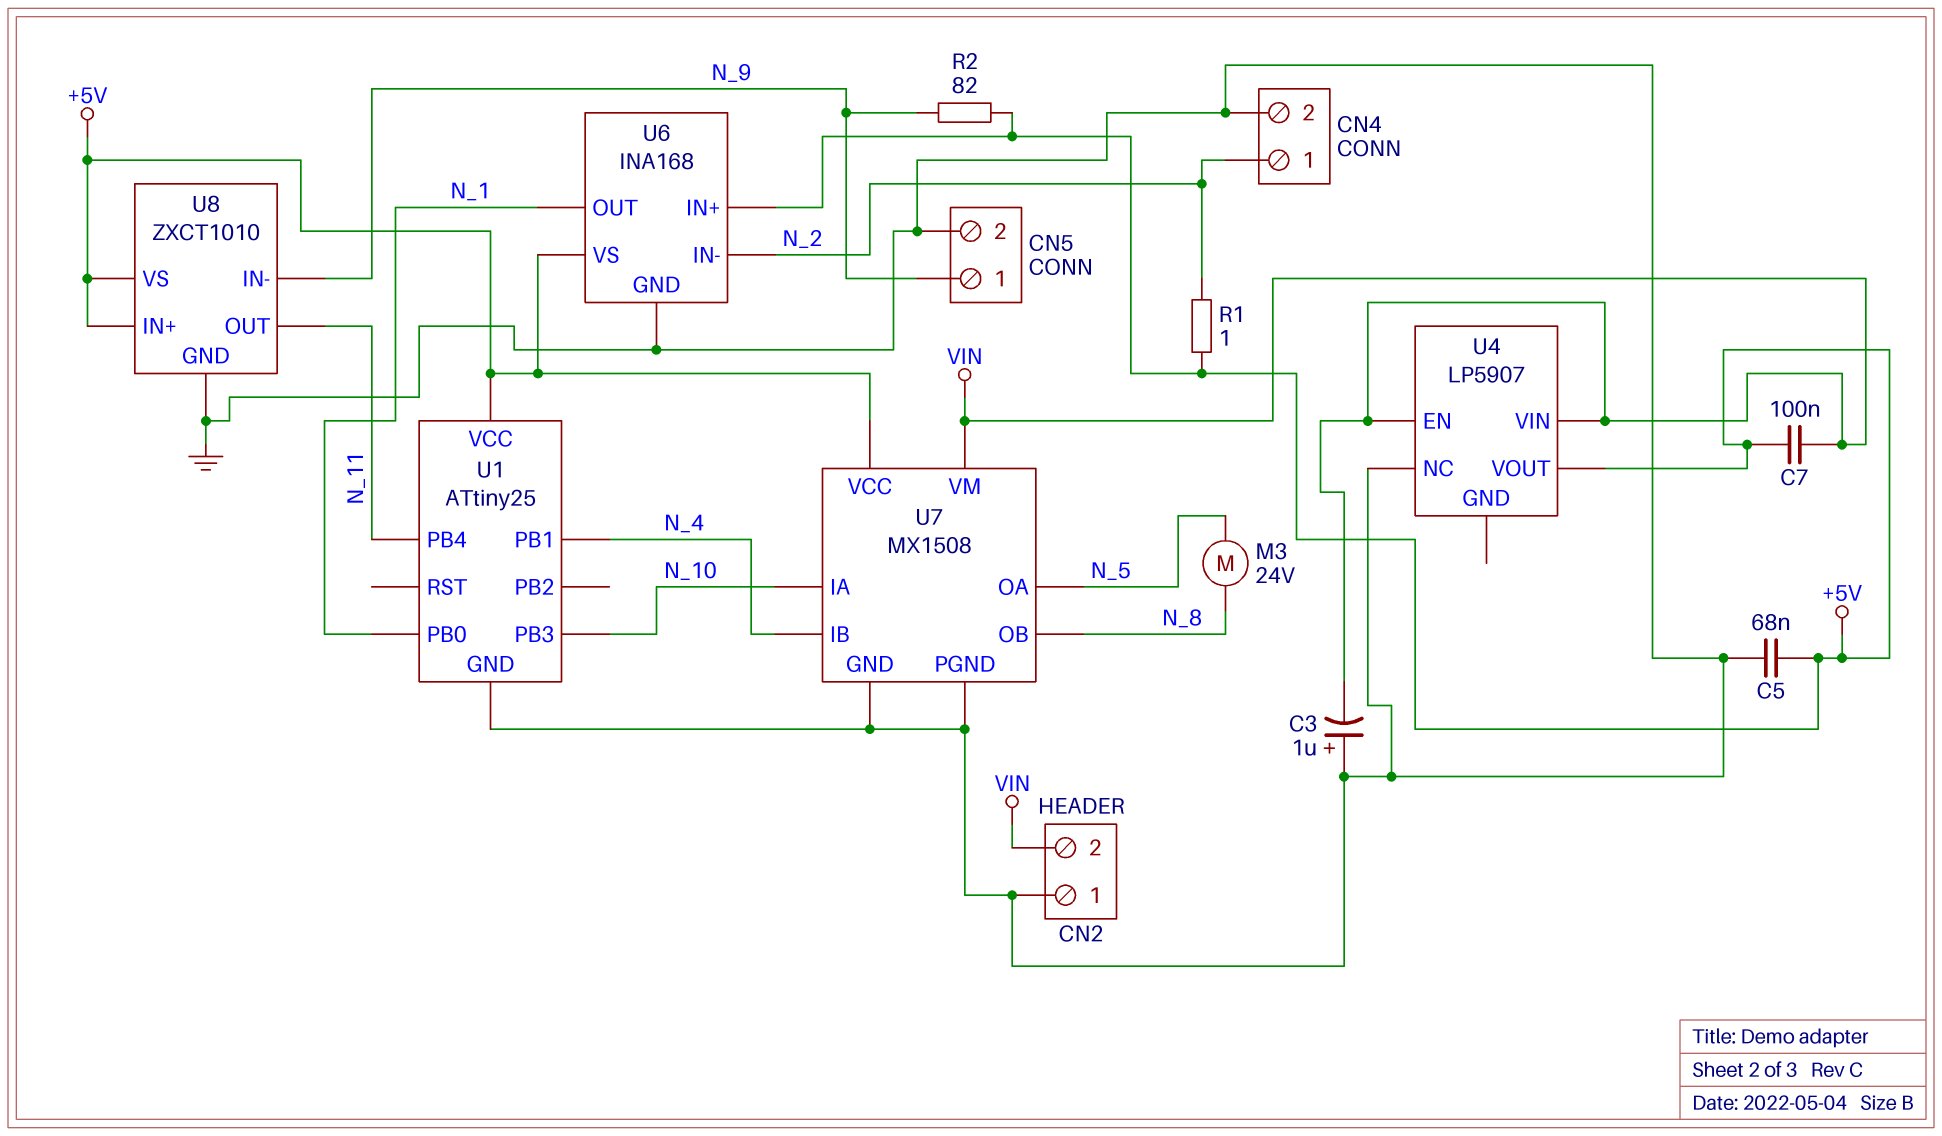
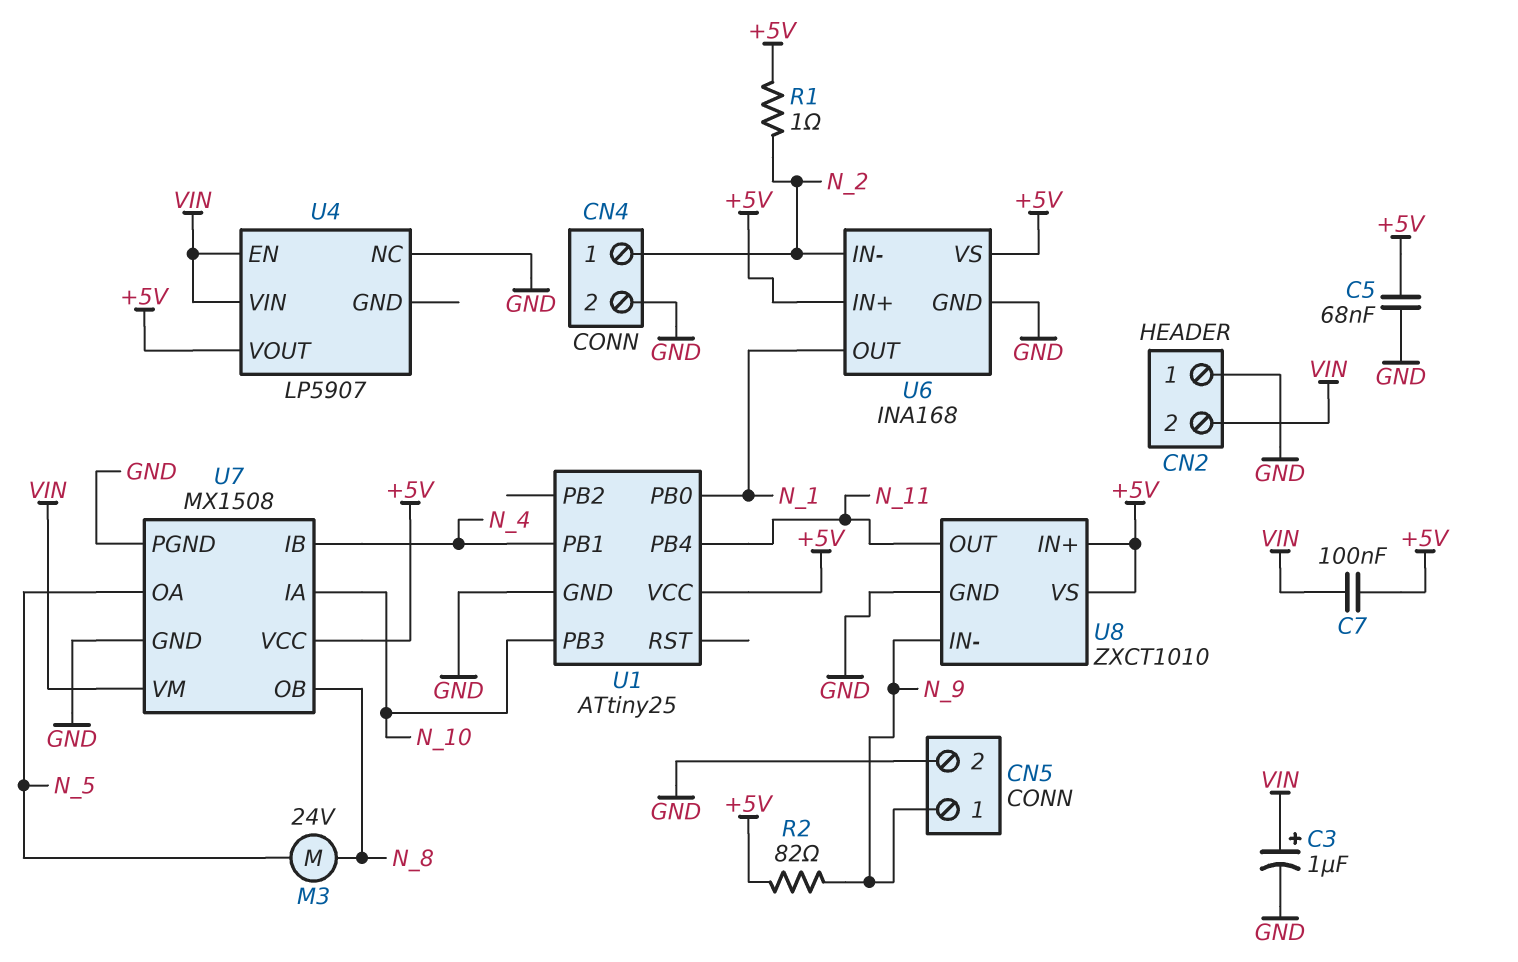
C3: 1uF (plus GND, minus VIN) -> 1uF (plus VIN, minus GND)

